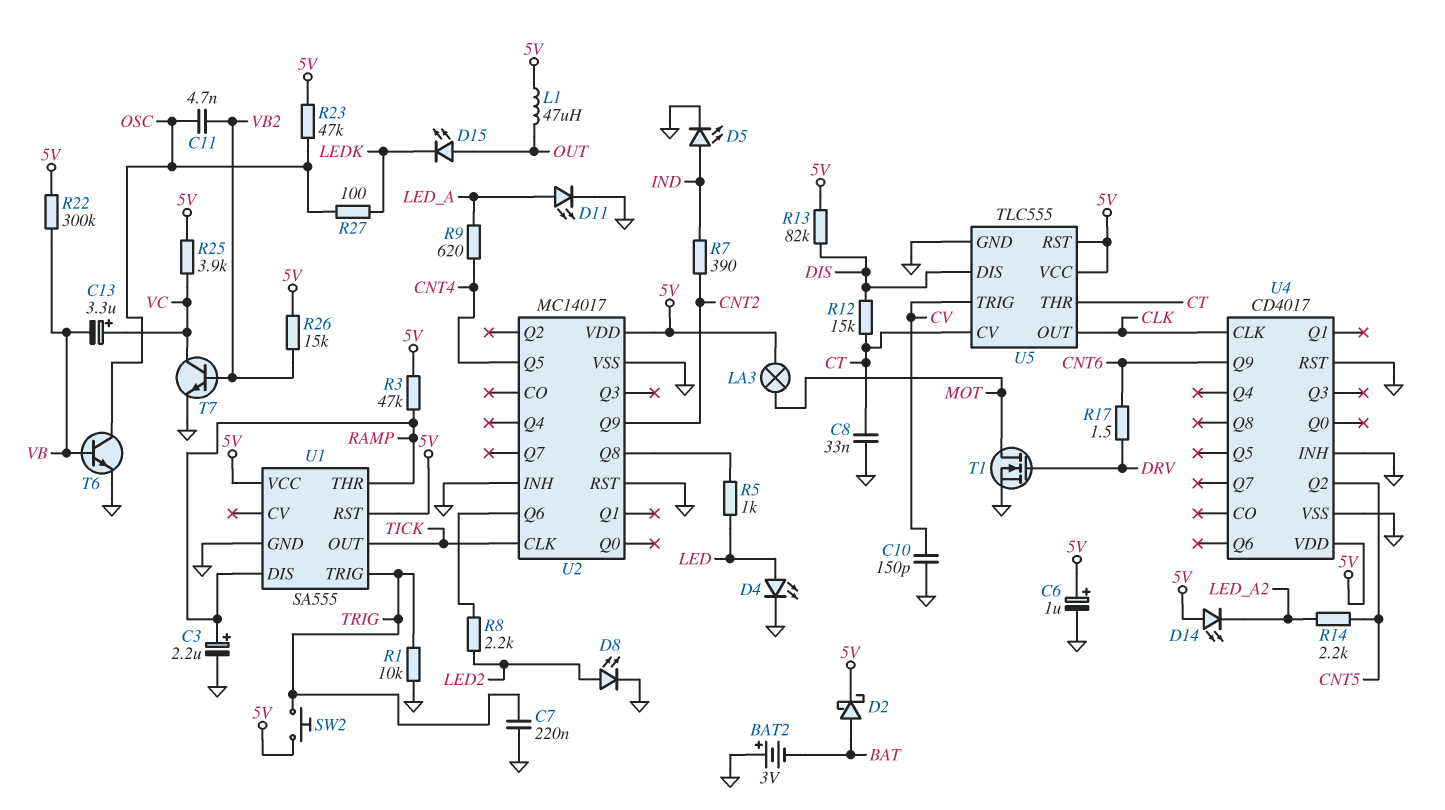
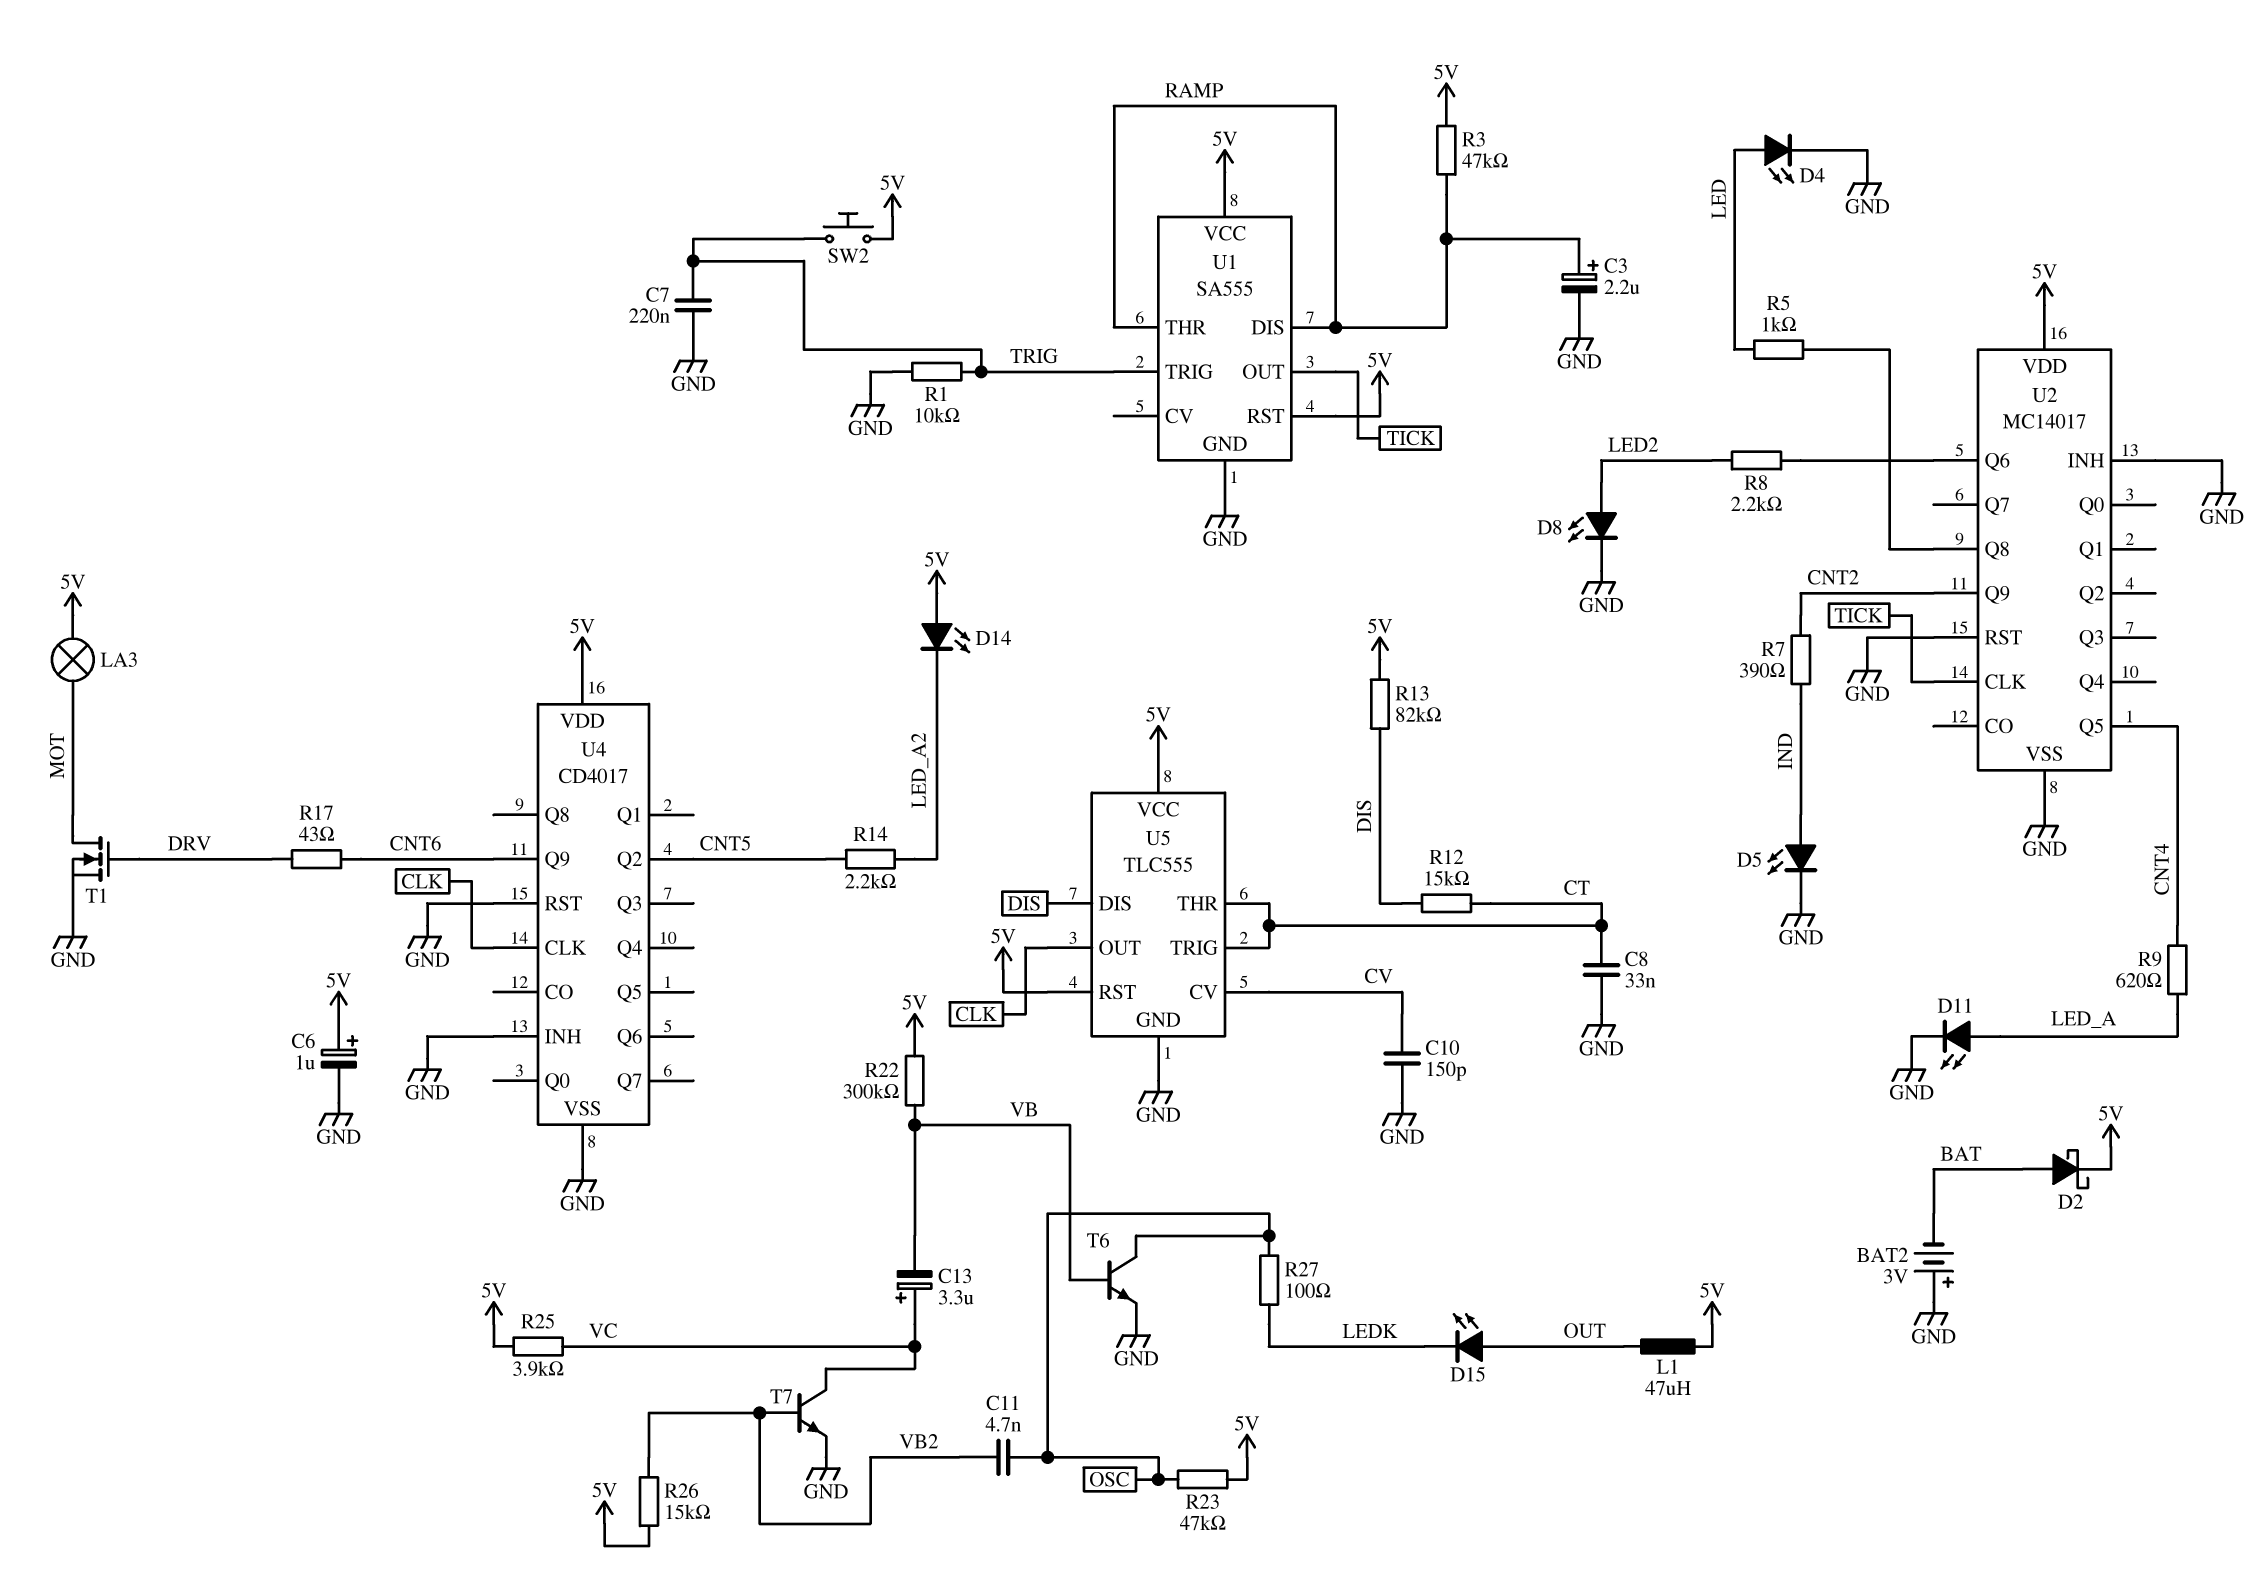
R17: 1.5 (CNT6, DRV) -> 43 (CNT6, DRV)
U5 pin CV: CT -> CV
U5 pin TRIG: CV -> CT

